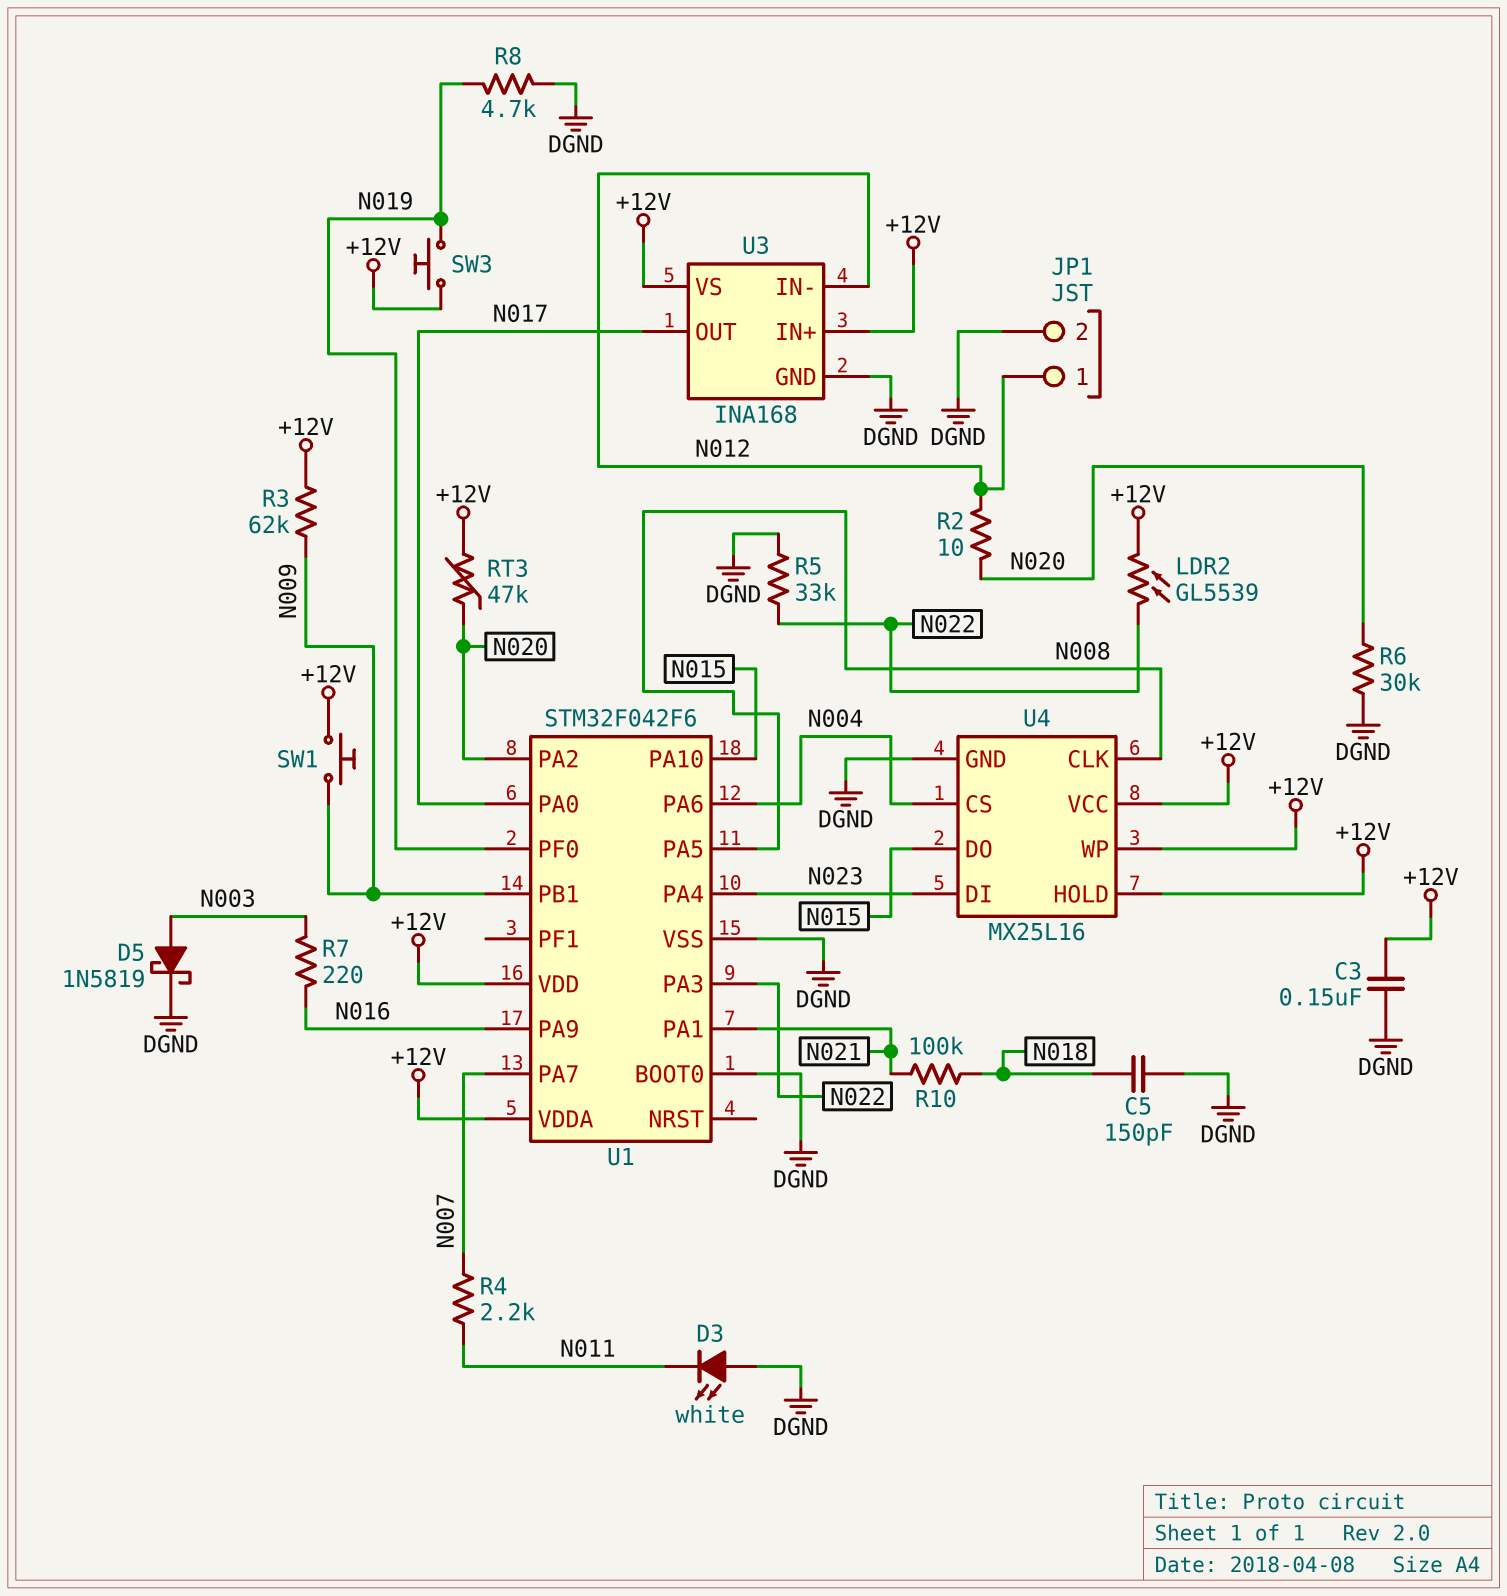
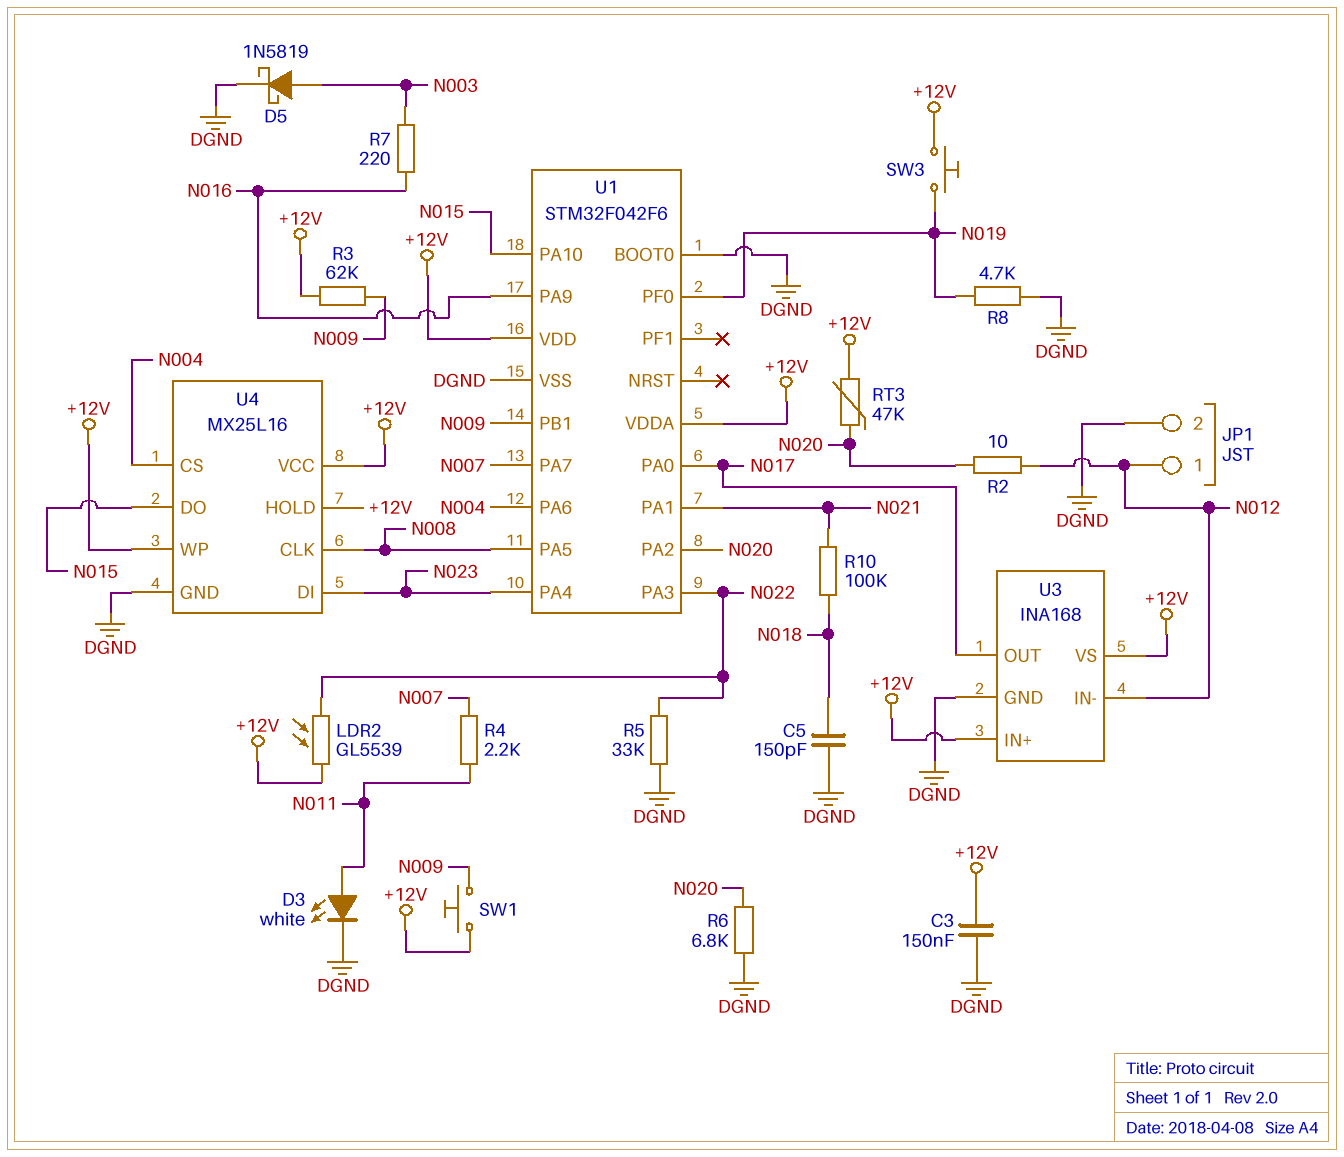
D3: LED white (A DGND, K N011) -> LED white (A N011, K DGND)
R6: 30k (DGND, N020) -> 6.8k (DGND, N020)

